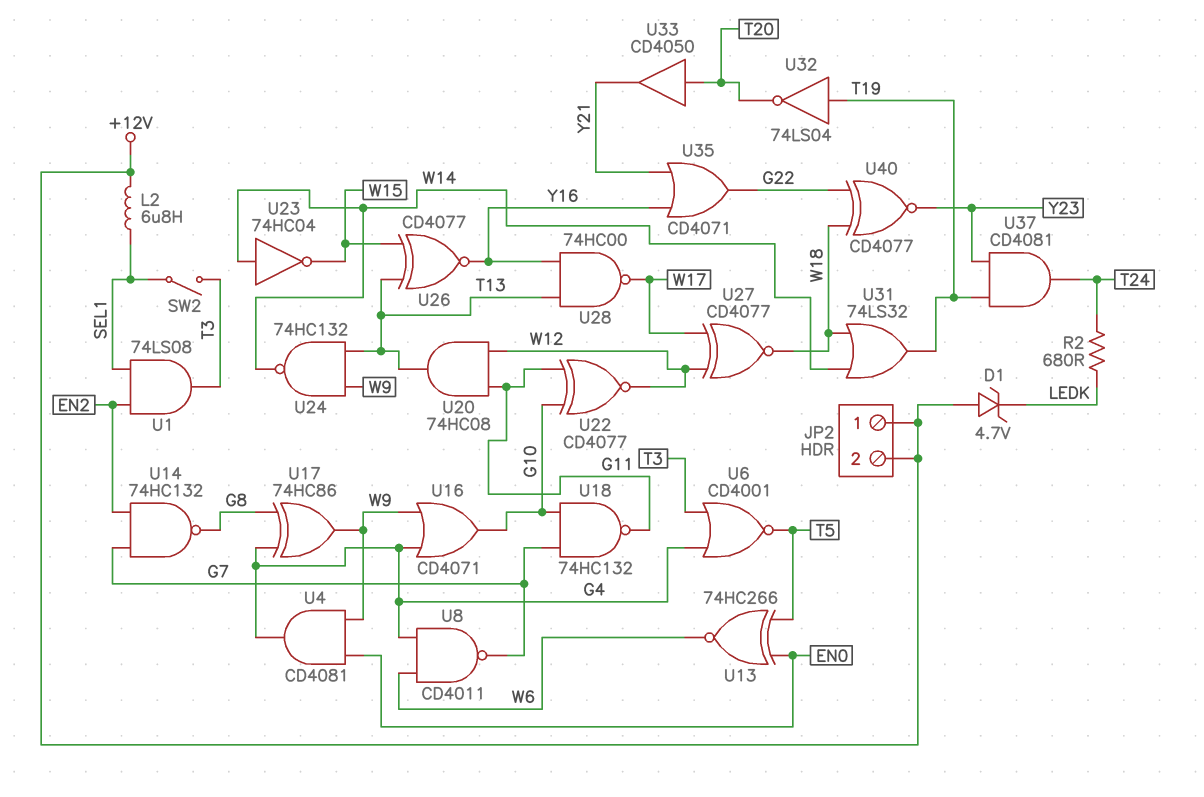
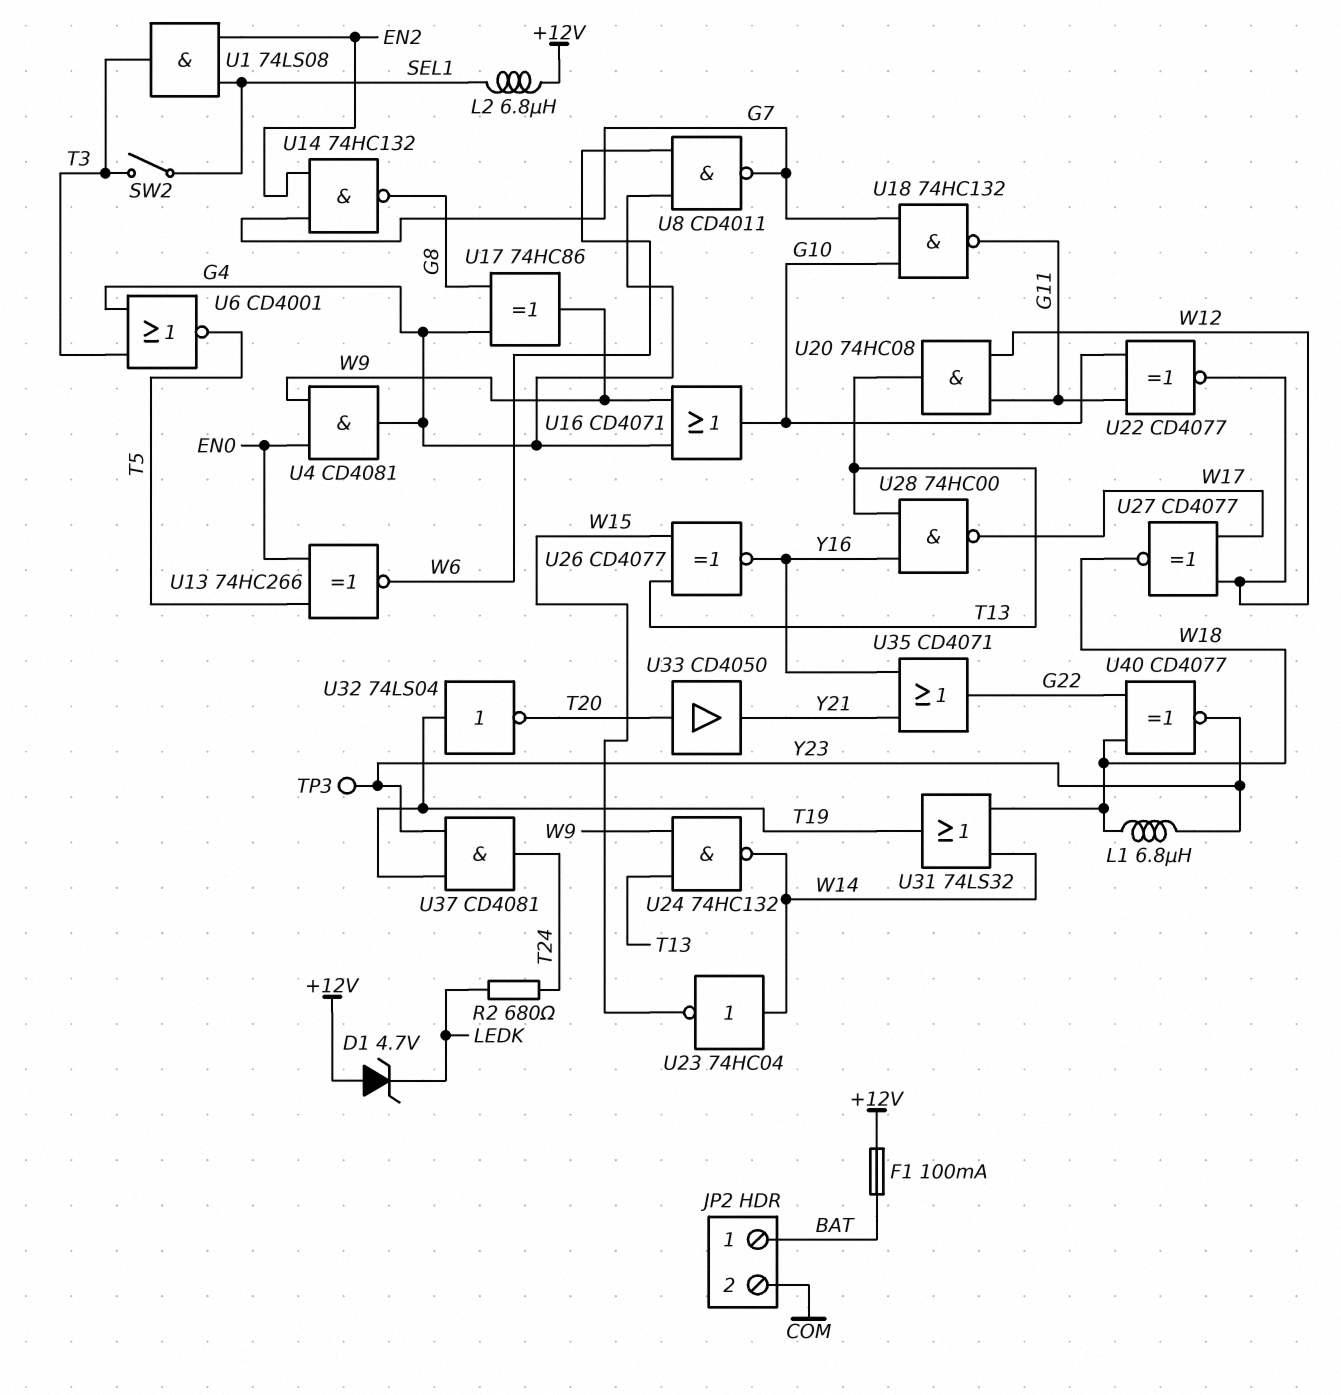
F1: none -> 100mA (+12V, BAT)
JP2 pin 1: +12V -> BAT
JP2 pin 2: +12V -> COM
L1: none -> 6.8uH (W18, Y23)
TP3: none -> test point (Y23)

